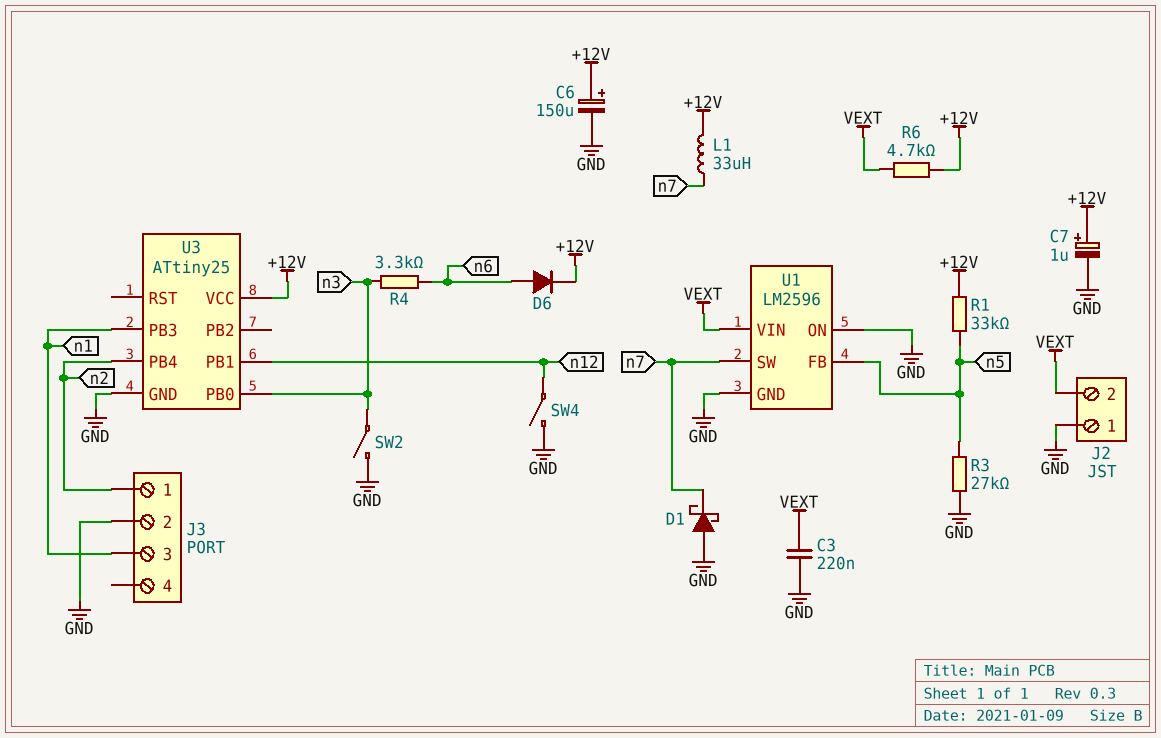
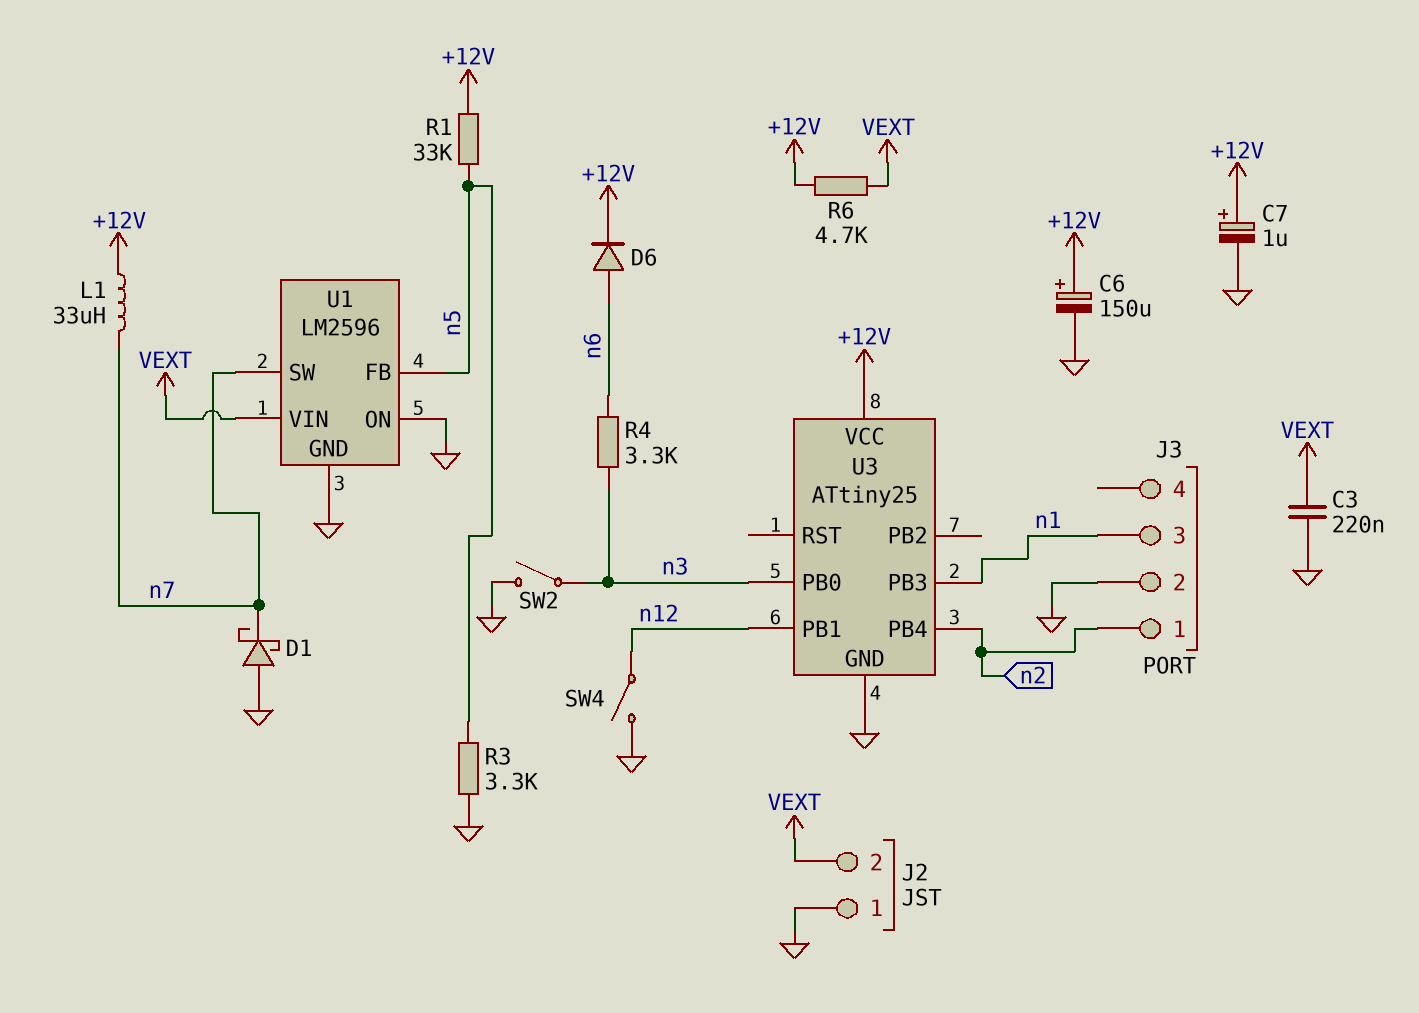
R3: 27k (GND, n5) -> 3.3k (GND, n5)

